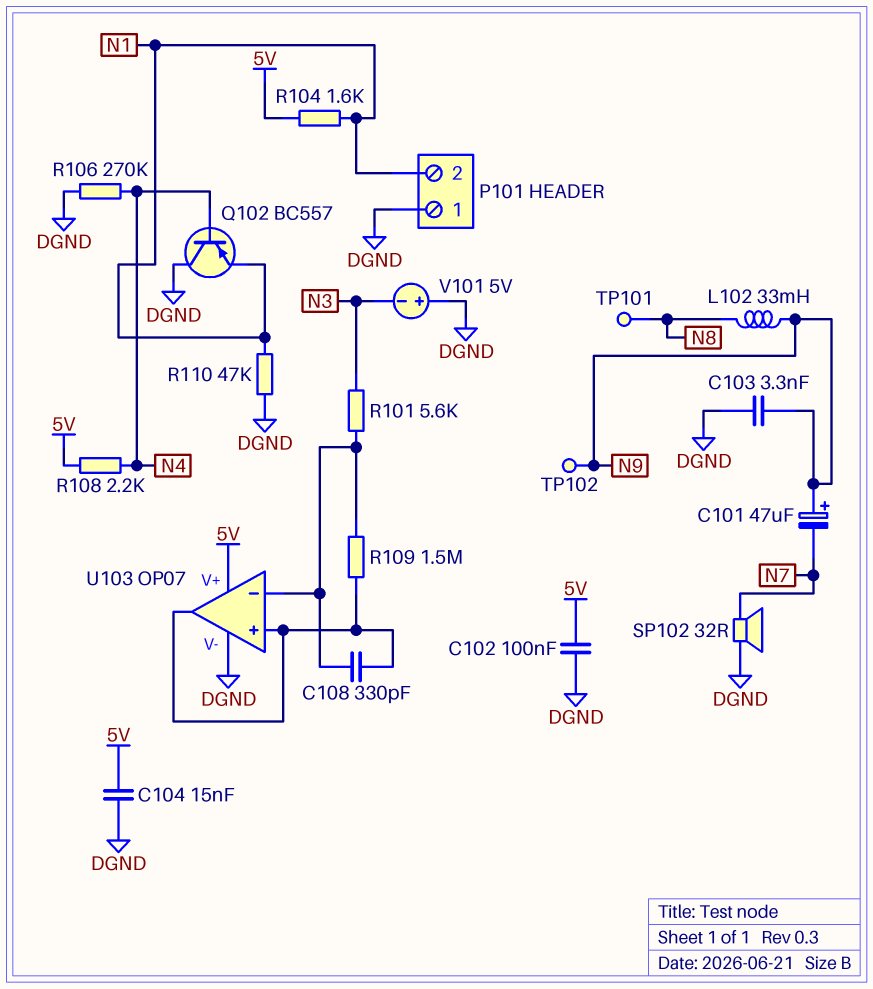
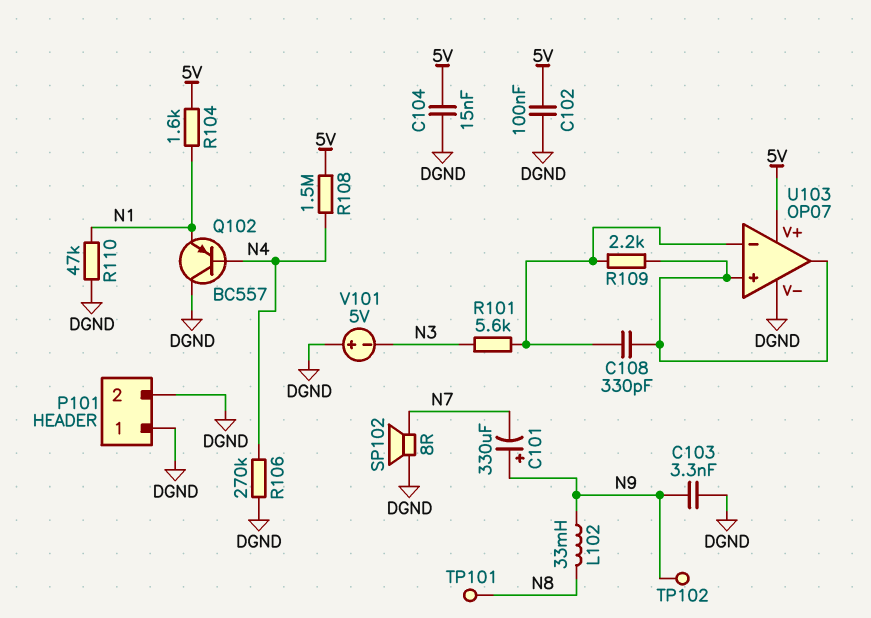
C101: 47uF (plus N9, minus N7) -> 330uF (plus N9, minus N7)
P101 pin 2: N1 -> DGND
R108: 2.2k (5V, N4) -> 1.5M (5V, N4)
R109: 1.5M (U103/in+, U103/in-) -> 2.2k (U103/in+, U103/in-)
SP102: speaker 32R (DGND, N7) -> speaker 8R (DGND, N7)

